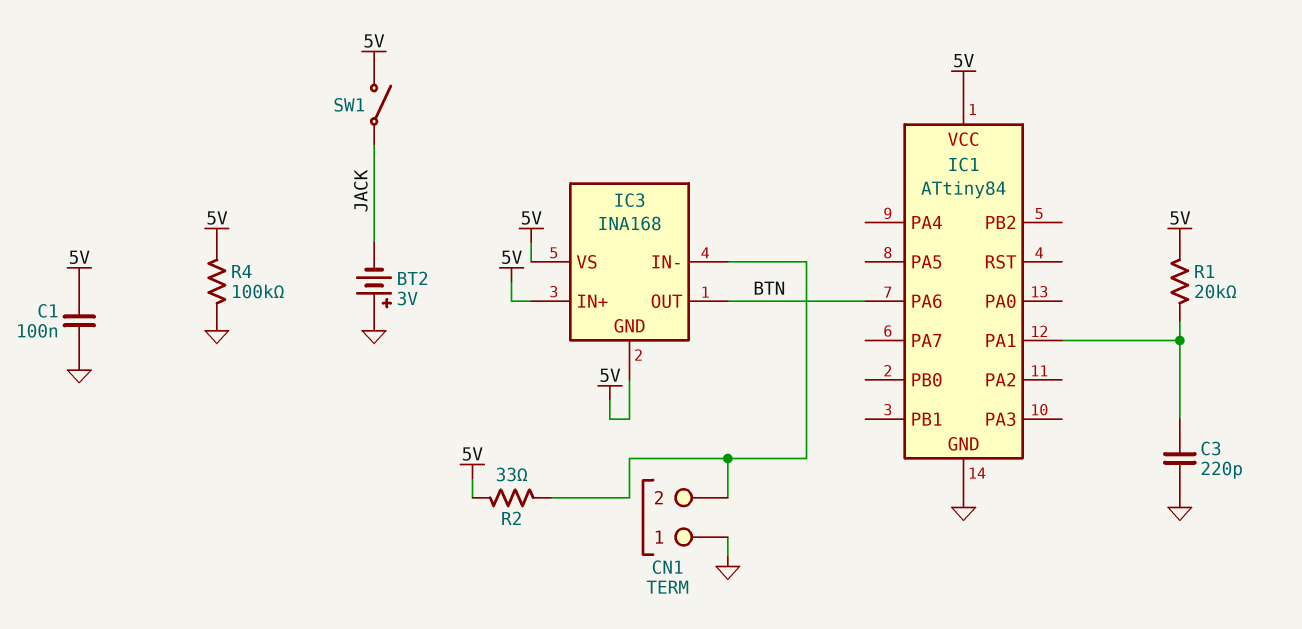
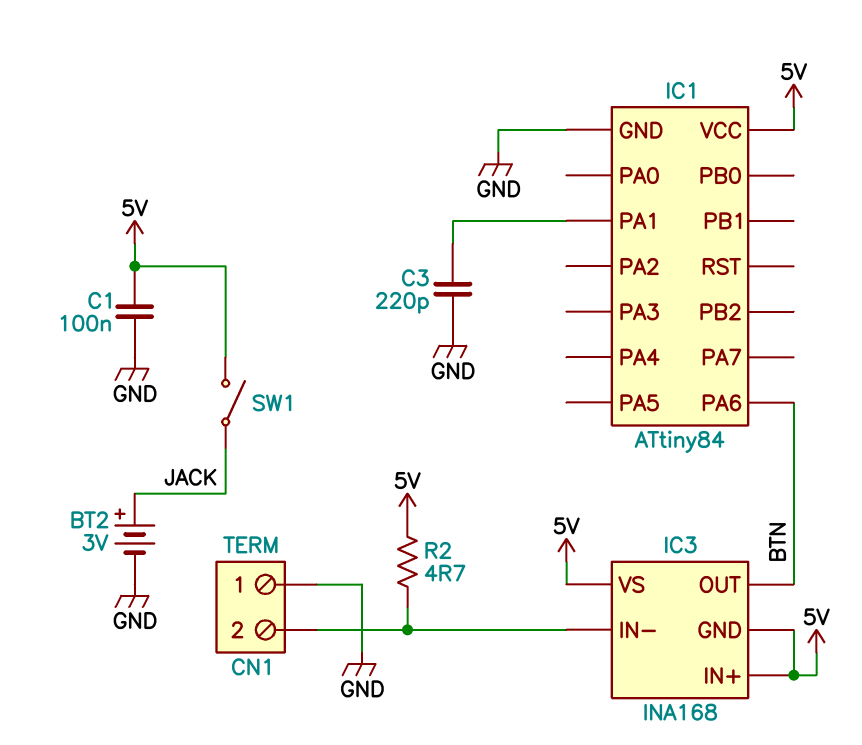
BT2: 3V (plus GND, minus JACK) -> 3V (plus JACK, minus GND)
R1: 20k (5V, IC1/PA1) -> none
R2: 33 (5V, CN1/2) -> 4.7 (5V, CN1/2)
R4: 100k (5V, GND) -> none

